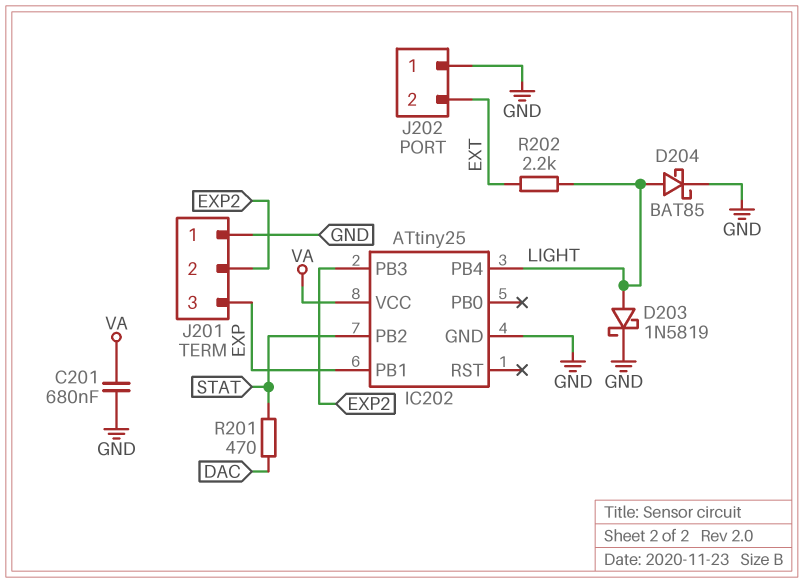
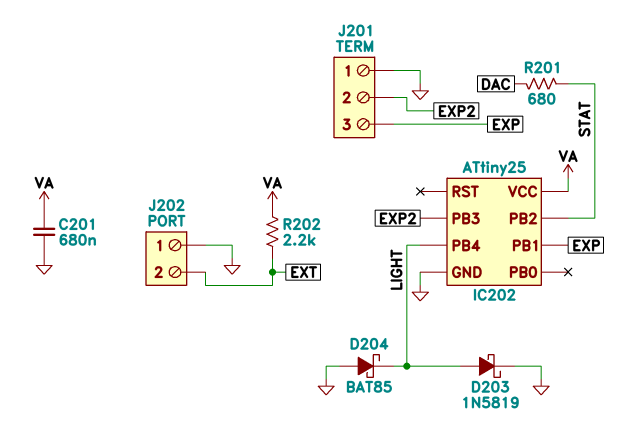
D204: schottky BAT85 (A LIGHT, K GND) -> schottky BAT85 (A GND, K LIGHT)
R201: 470 (DAC, STAT) -> 680 (DAC, STAT)
R202: 2.2k (EXT, LIGHT) -> 2.2k (EXT, VA)

